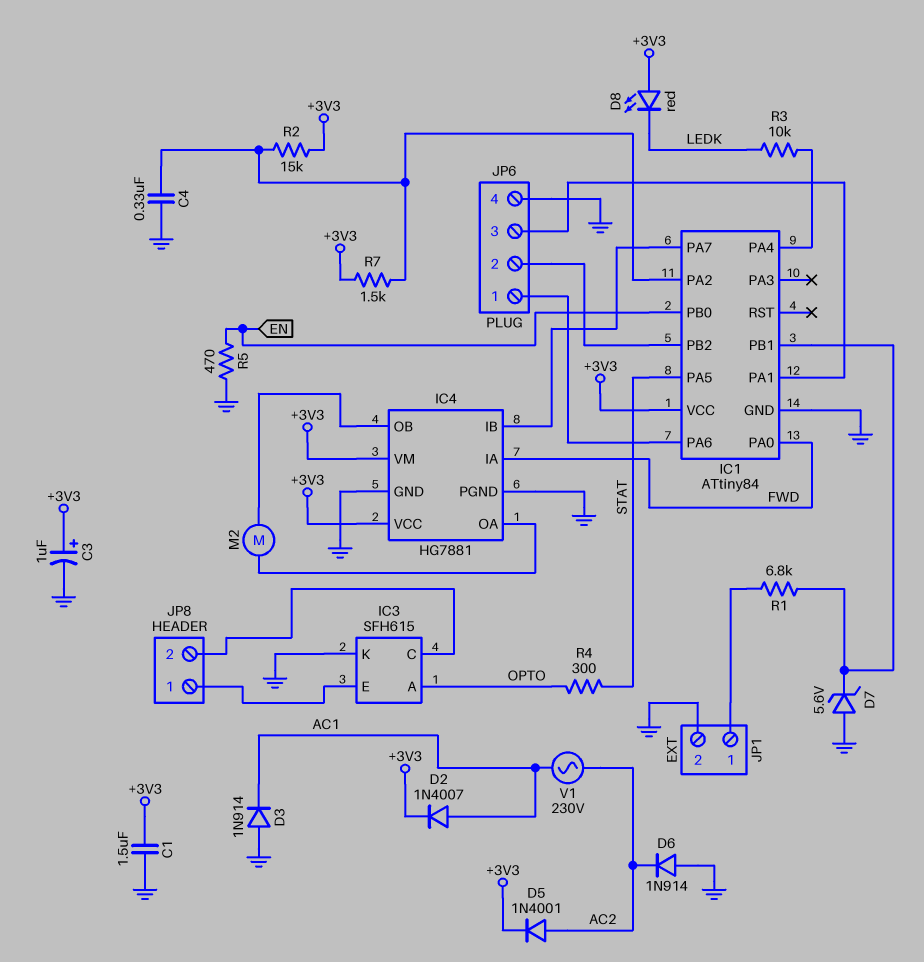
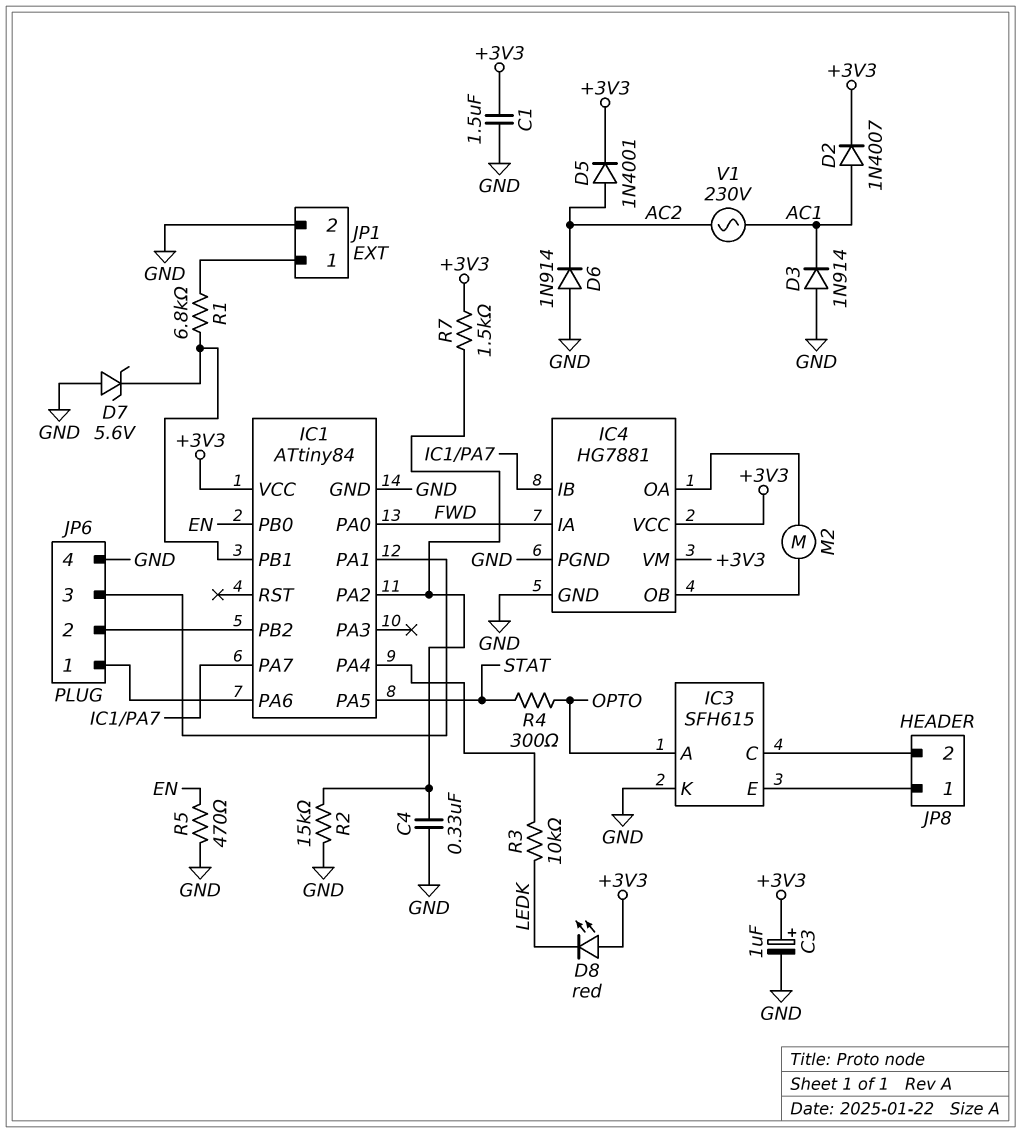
R2: 15k (+3V3, IC1/PA2) -> 15k (GND, IC1/PA2)

